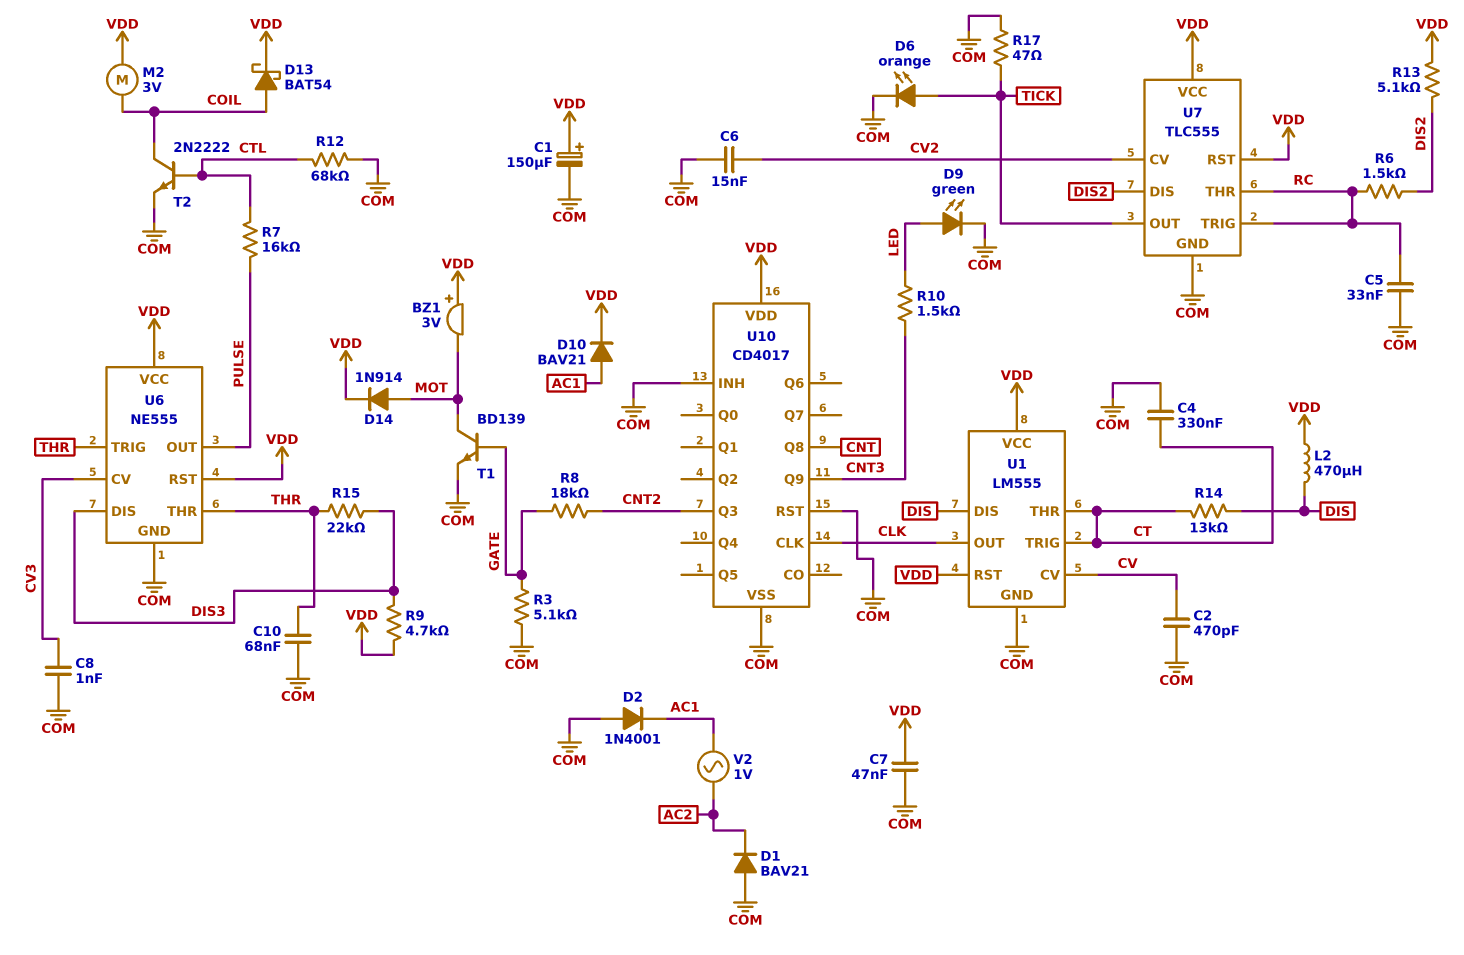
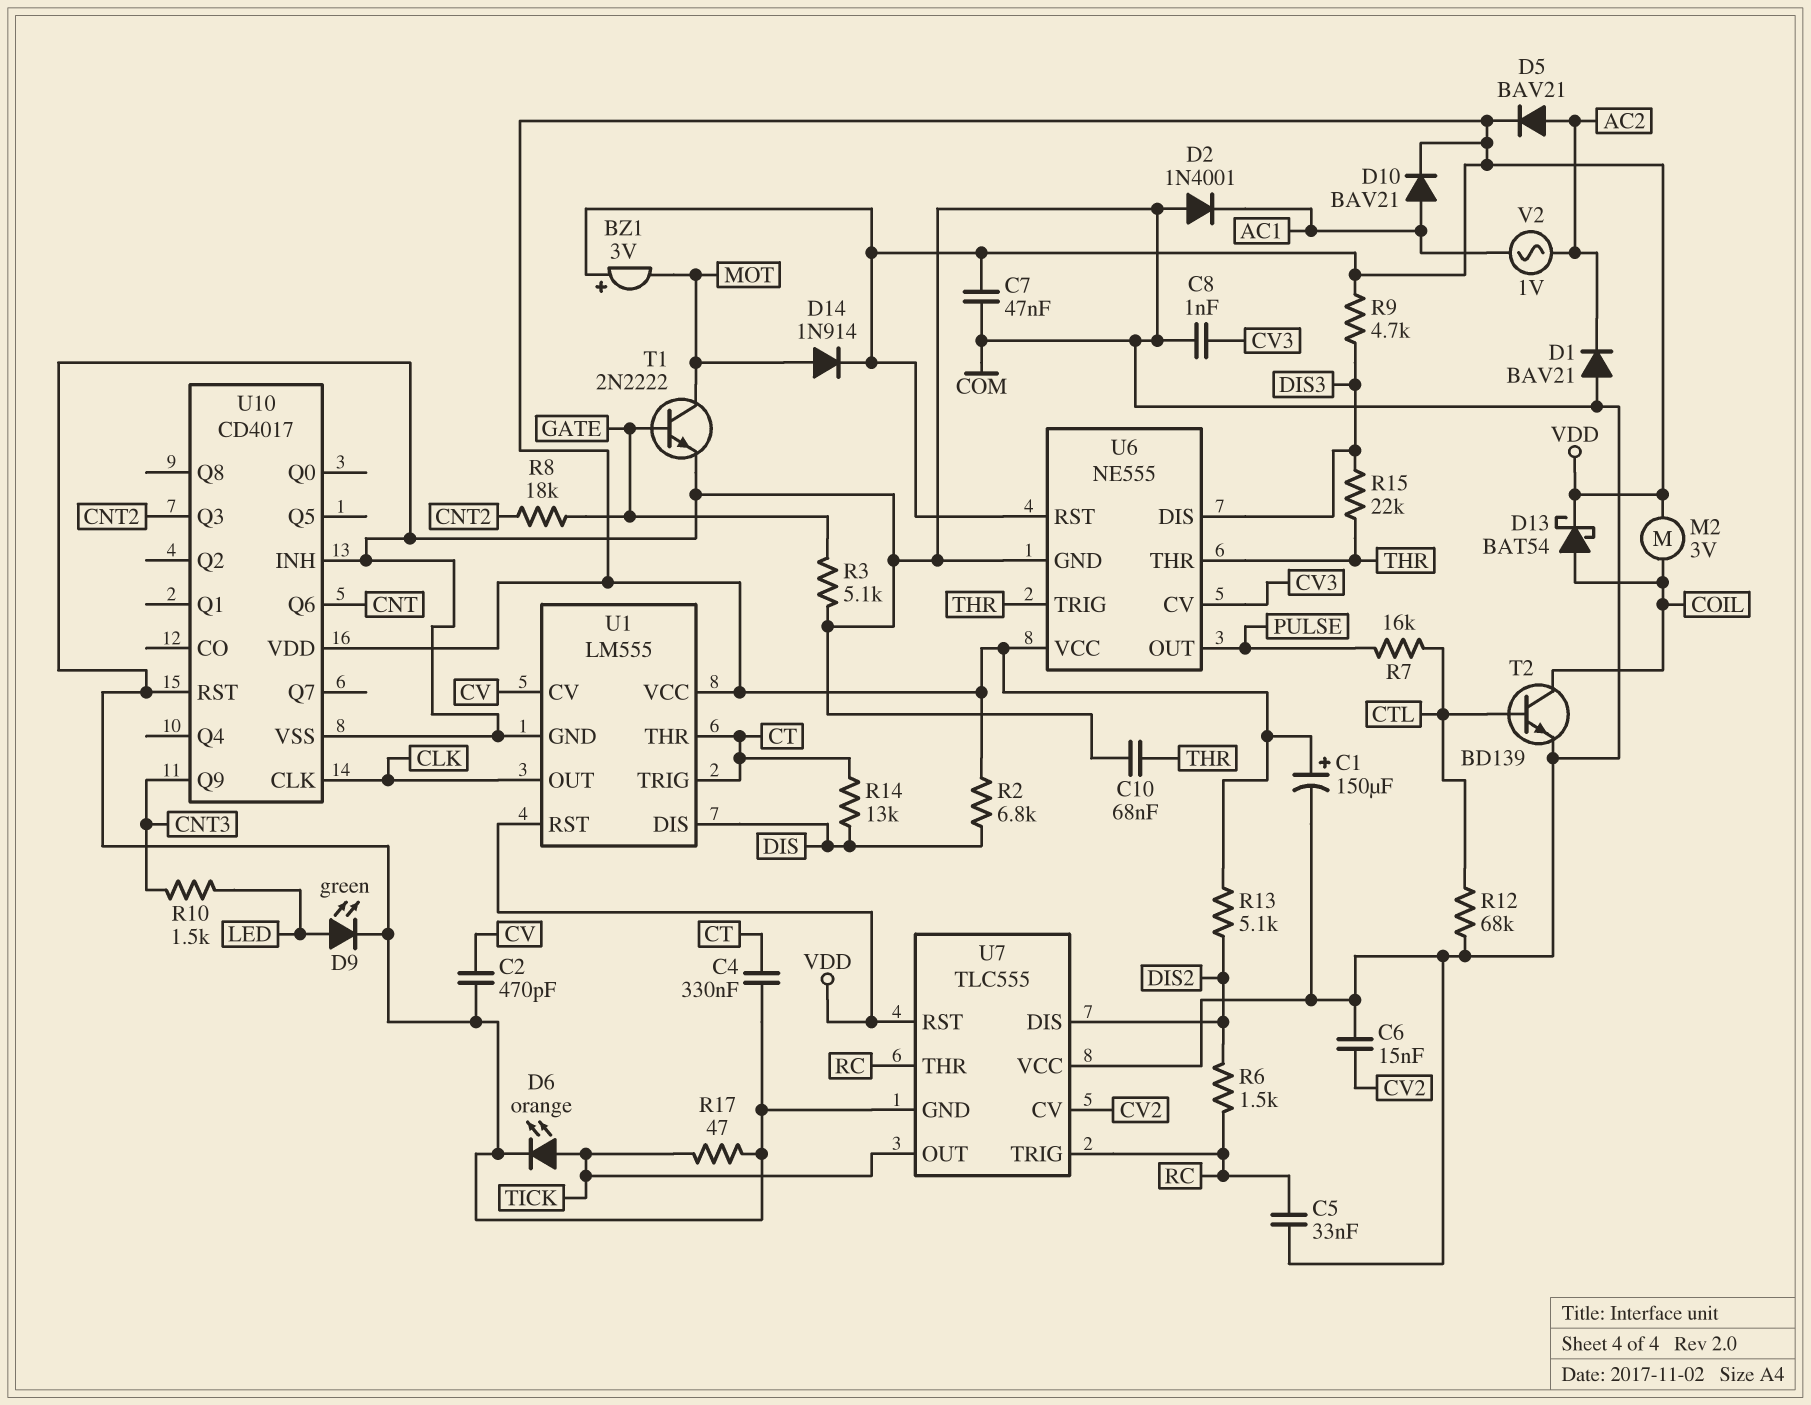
D5: none -> diode BAV21 (A AC2, K VDD)
L2: 470uH (DIS, VDD) -> none
R2: none -> 6.8k (DIS, VDD)
T1: NPN BD139 (B GATE, C MOT, E COM) -> NPN 2N2222 (B GATE, C MOT, E COM)
T2: NPN 2N2222 (B CTL, C COIL, E COM) -> NPN BD139 (B CTL, C COIL, E COM)
U7 pin VCC: VDD -> COM
U10 pin Q6: none -> CNT
U10 pin Q8: CNT -> none

